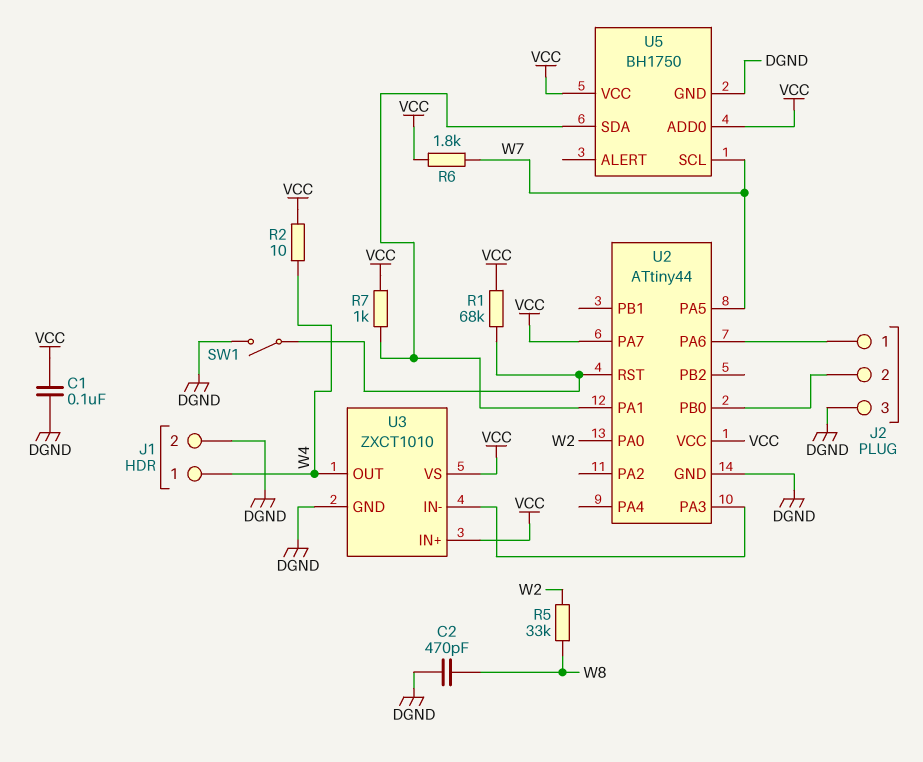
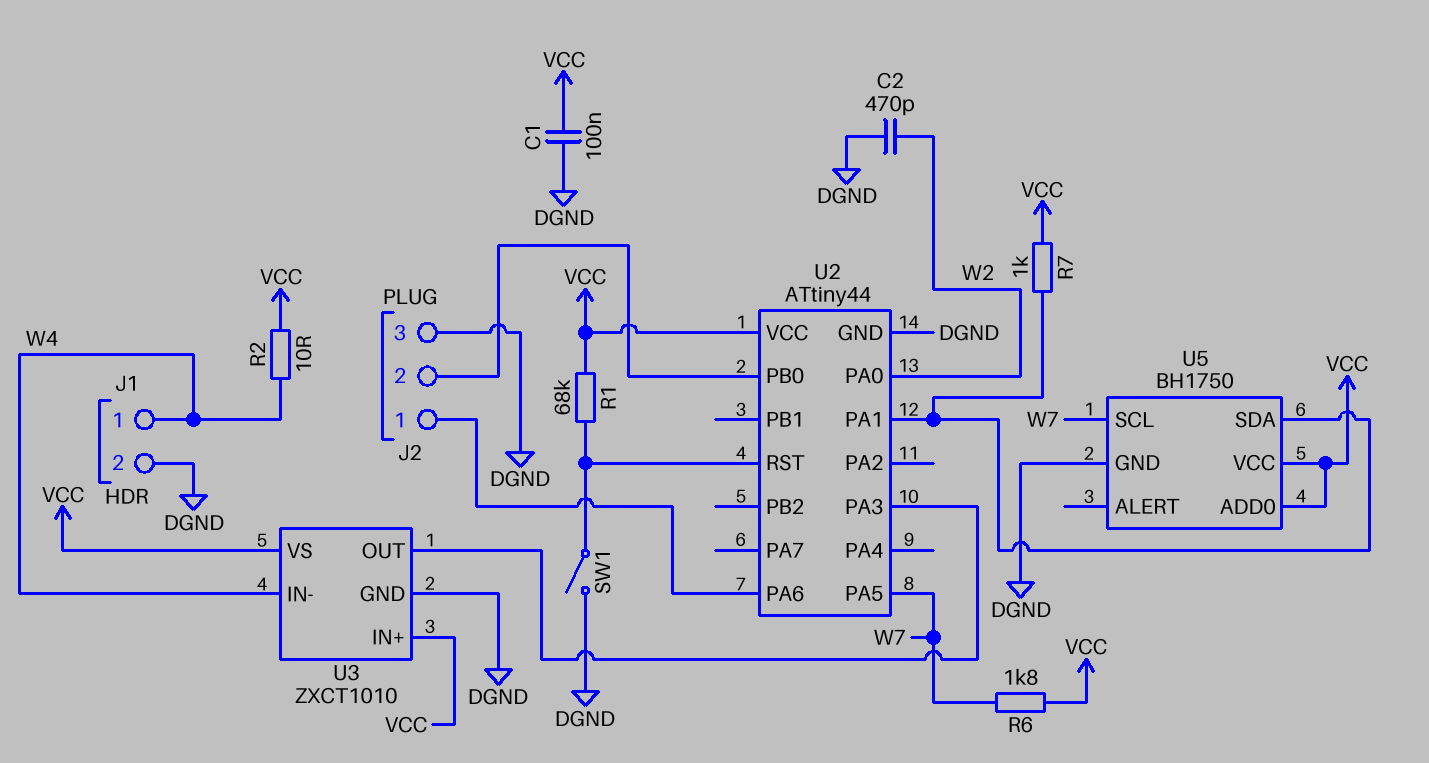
C2: 470pF (DGND, W8) -> 470pF (DGND, W2)
R5: 33k (W2, W8) -> none
U2 pin PA7: VCC -> none
U3 pin IN-: U2/PA3 -> W4
U3 pin OUT: W4 -> U2/PA3

